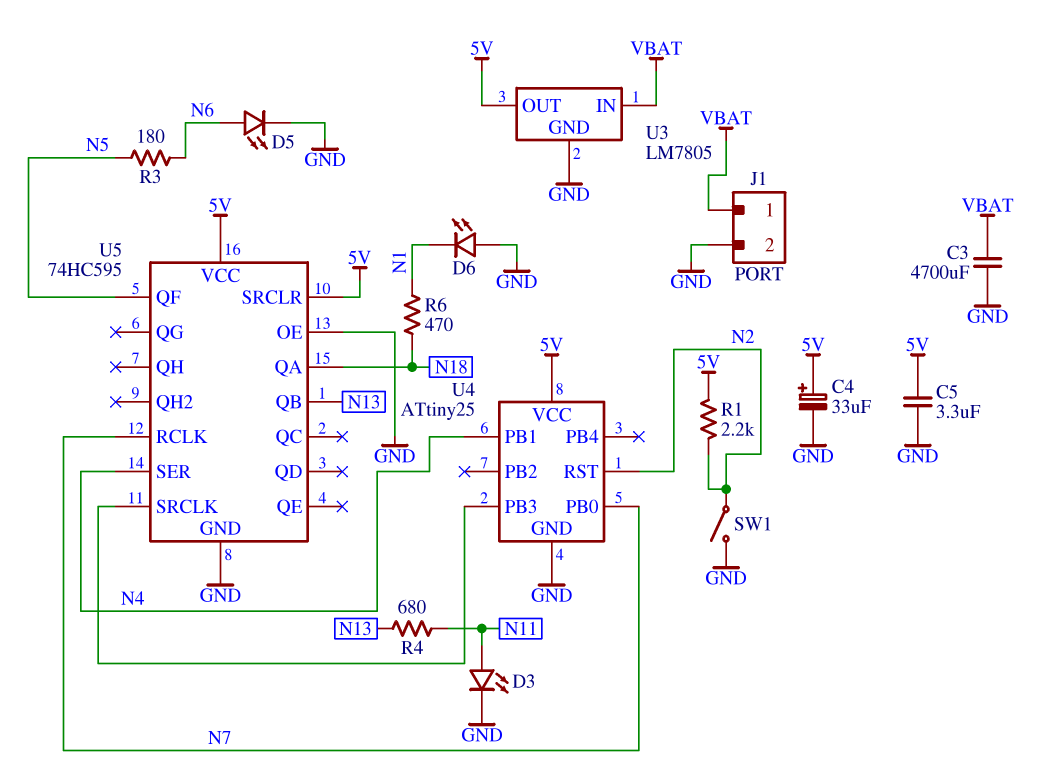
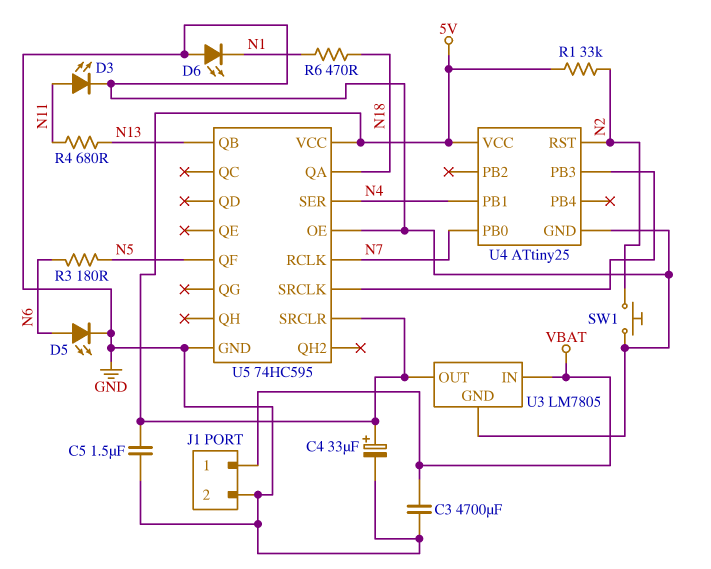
C5: 3.3uF (5V, GND) -> 1.5uF (5V, GND)
R1: 2.2k (5V, N2) -> 33k (5V, N2)
SW1: switch (GND, N2) -> button (GND, N2)

